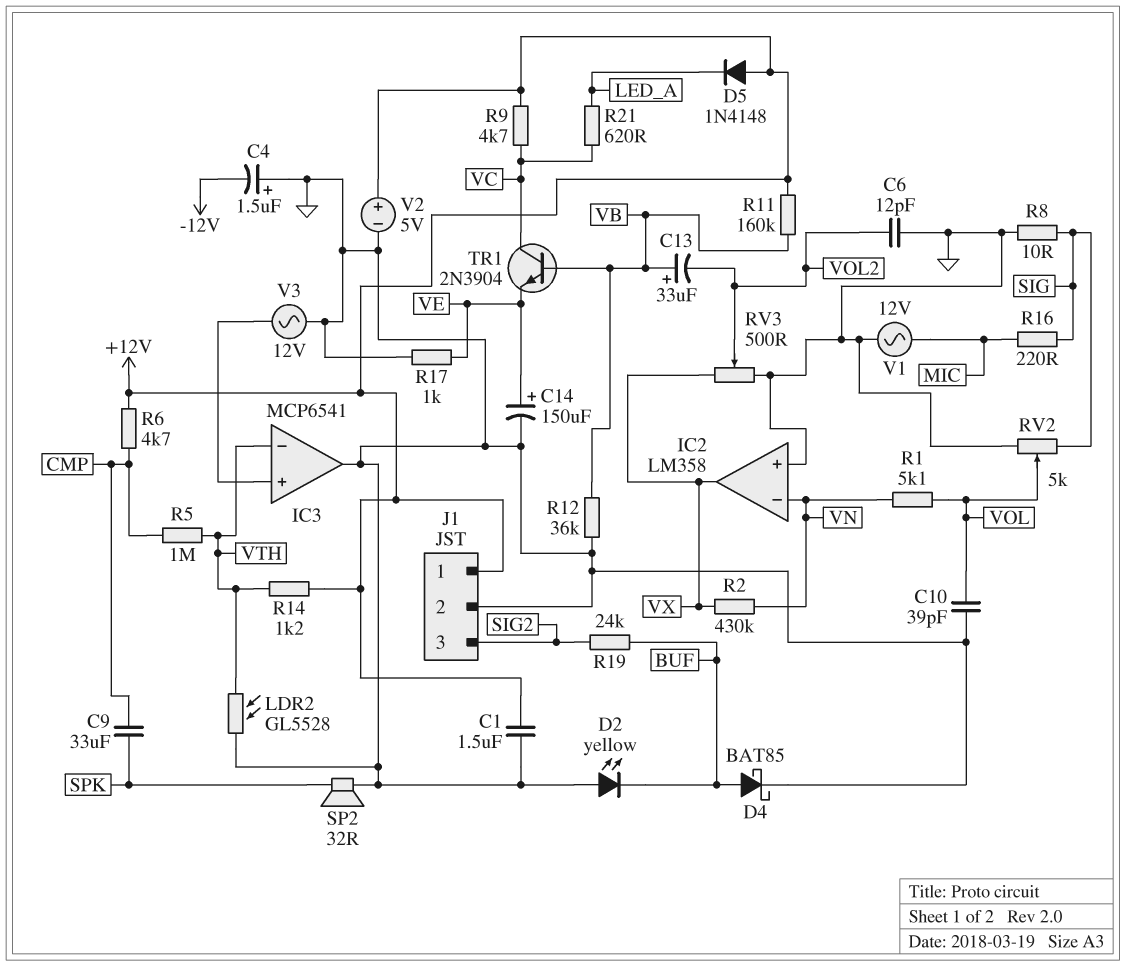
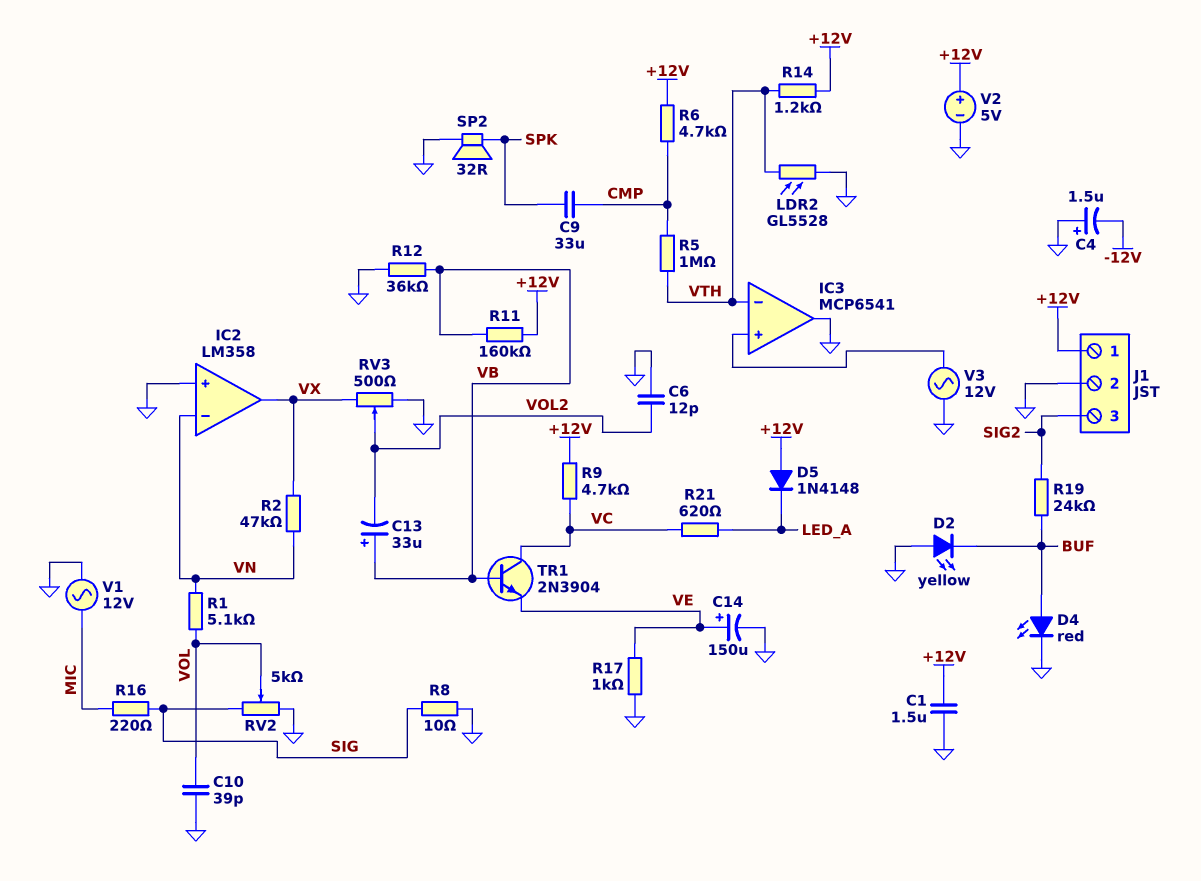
D4: schottky BAT85 (A BUF, K GND) -> LED red (A BUF, K GND)
R2: 430k (VN, VX) -> 47k (VN, VX)

